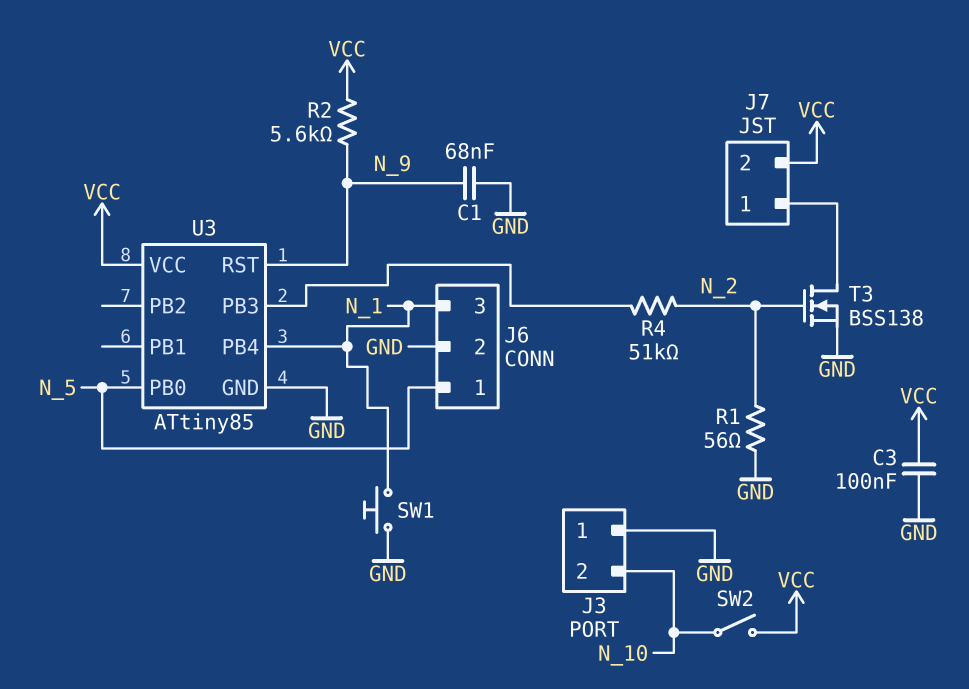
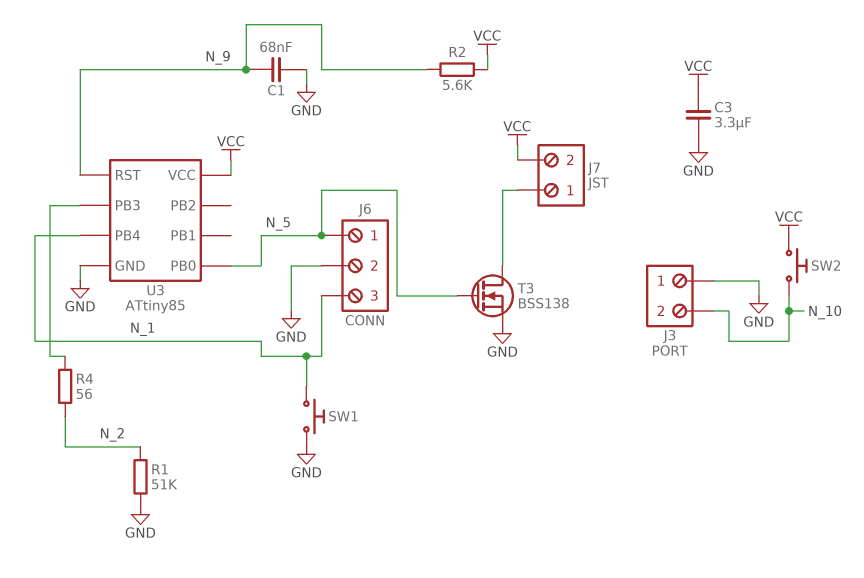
C3: 100nF (GND, VCC) -> 3.3uF (GND, VCC)
R1: 56 (GND, N_2) -> 51k (GND, N_2)
R4: 51k (N_2, U3/PB3) -> 56 (N_2, U3/PB3)
SW2: switch (N_10, VCC) -> button (N_10, VCC)
T3: NMOS BSS138 (G N_2, D J7/1, S GND) -> NMOS BSS138 (G N_5, D J7/1, S GND)

